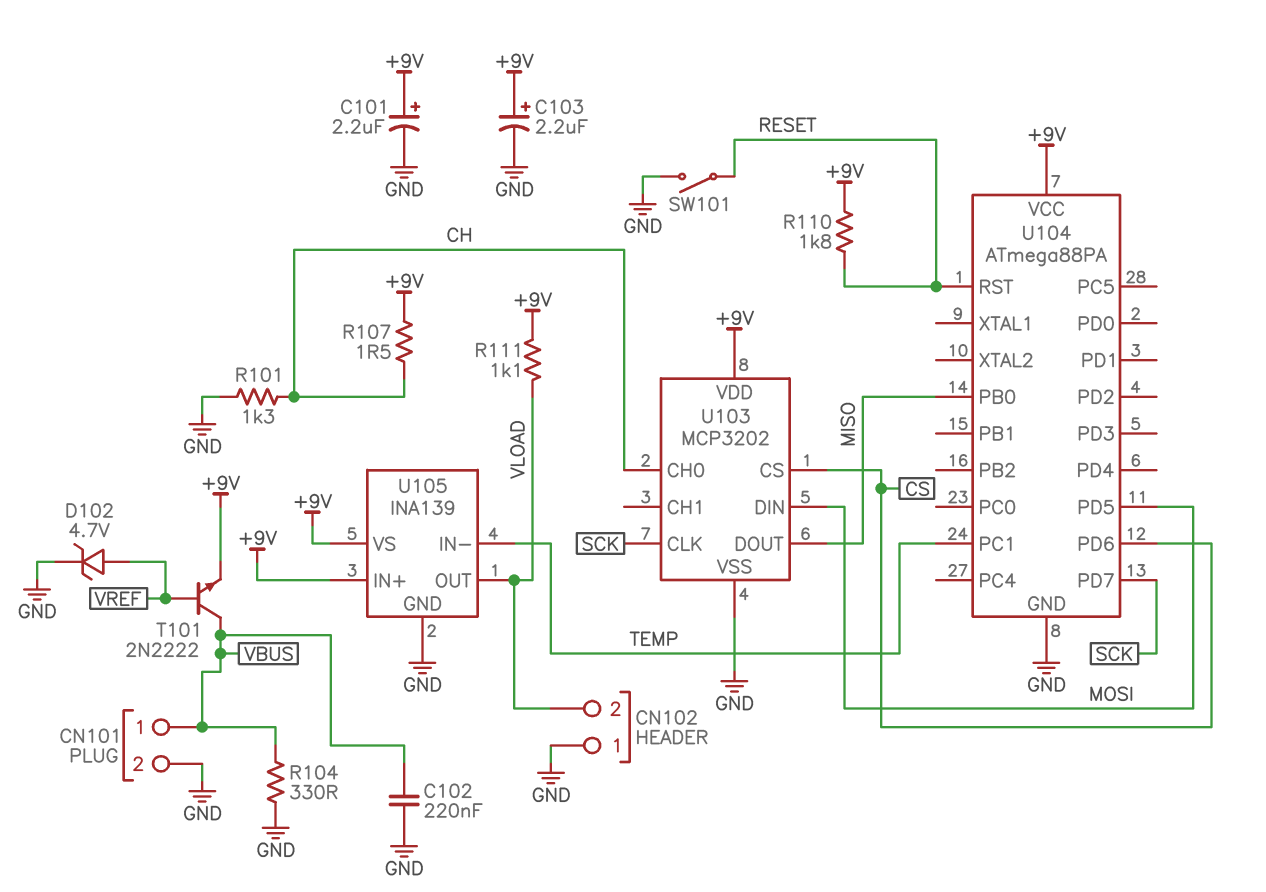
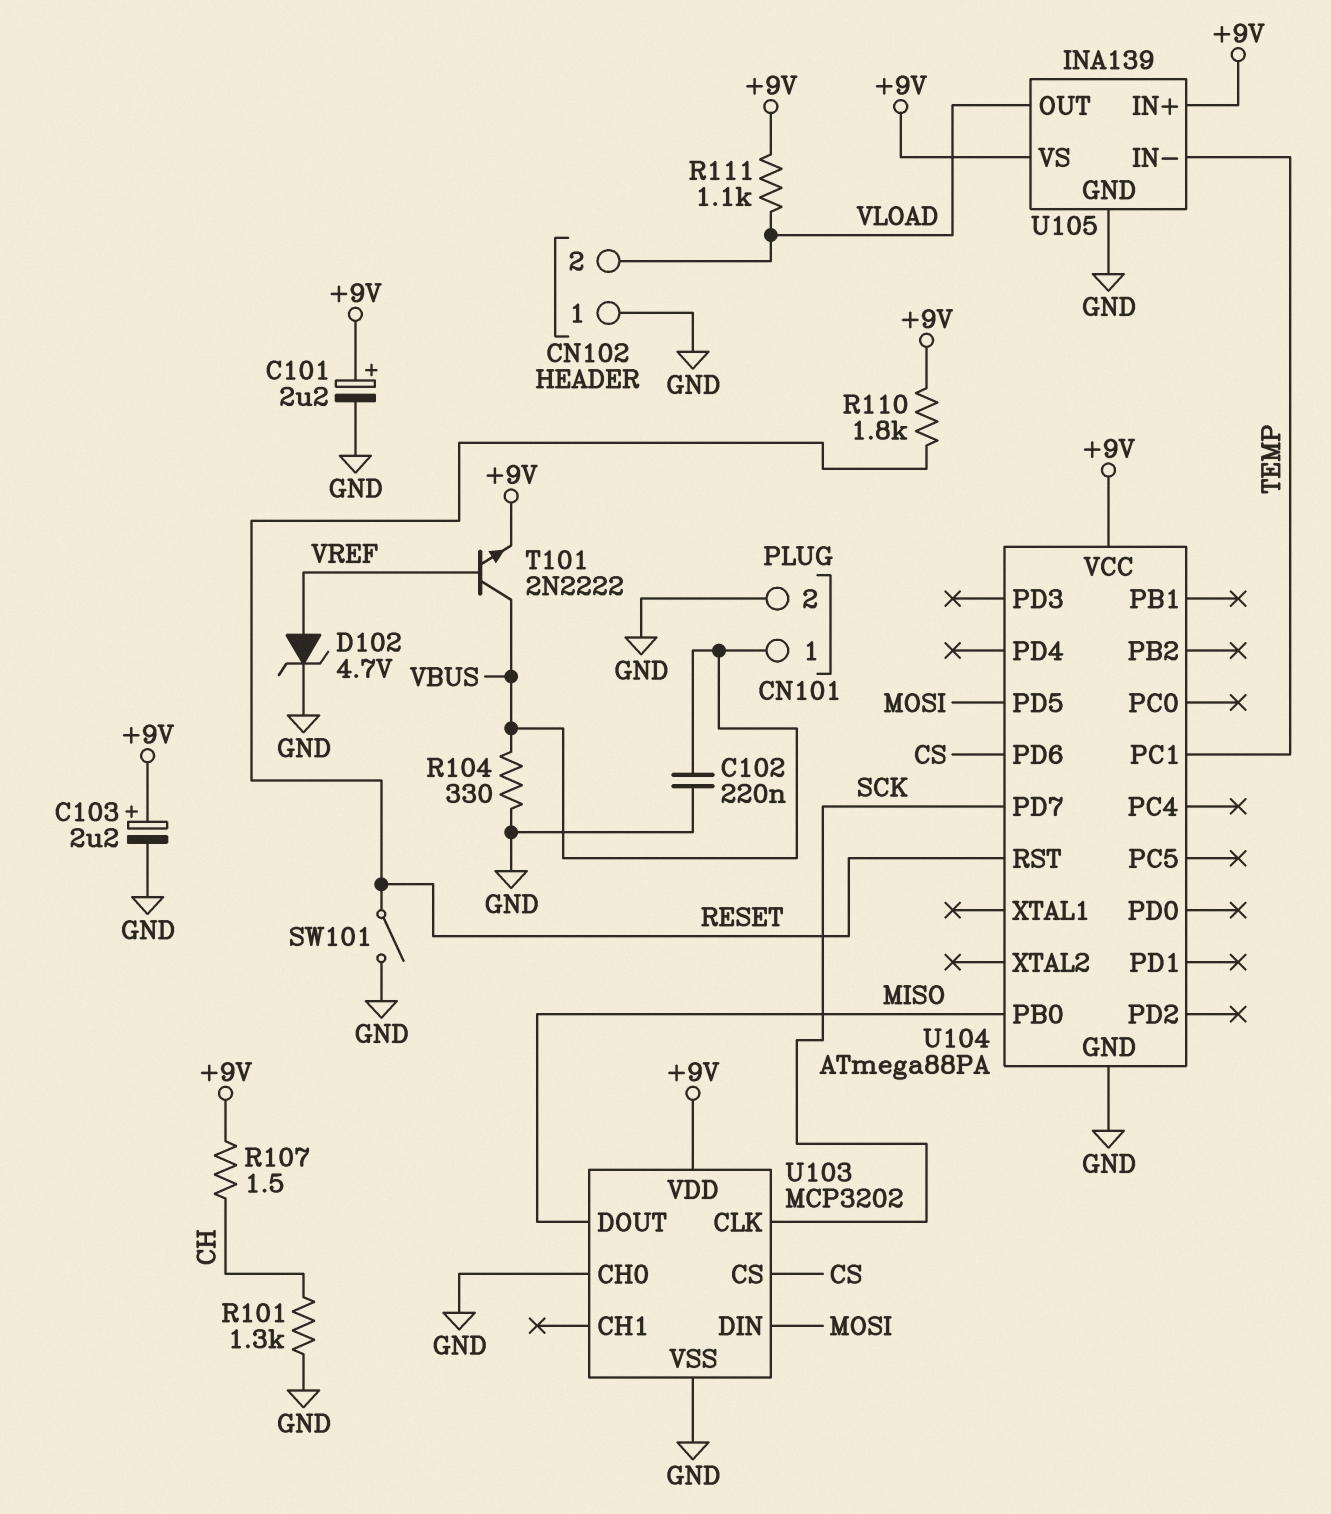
U103 pin CH0: CH -> GND

